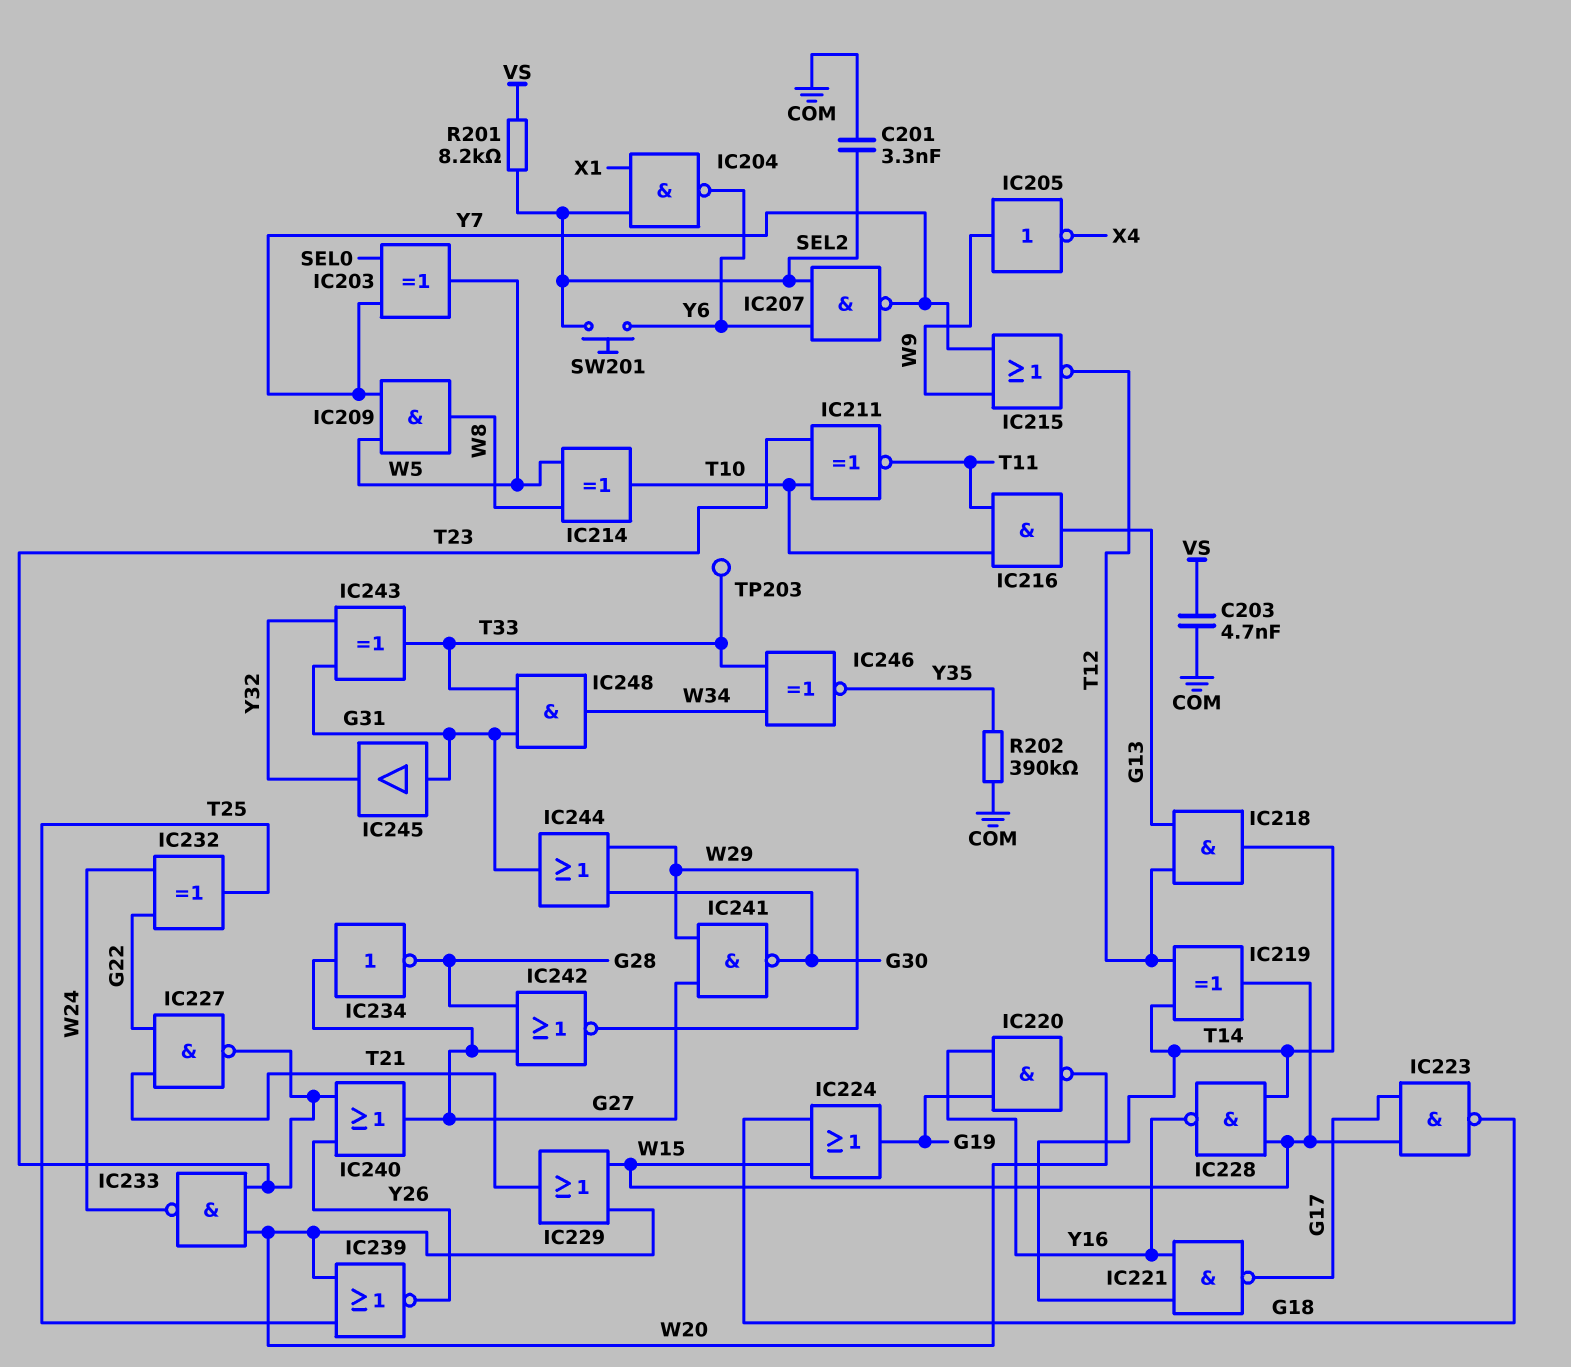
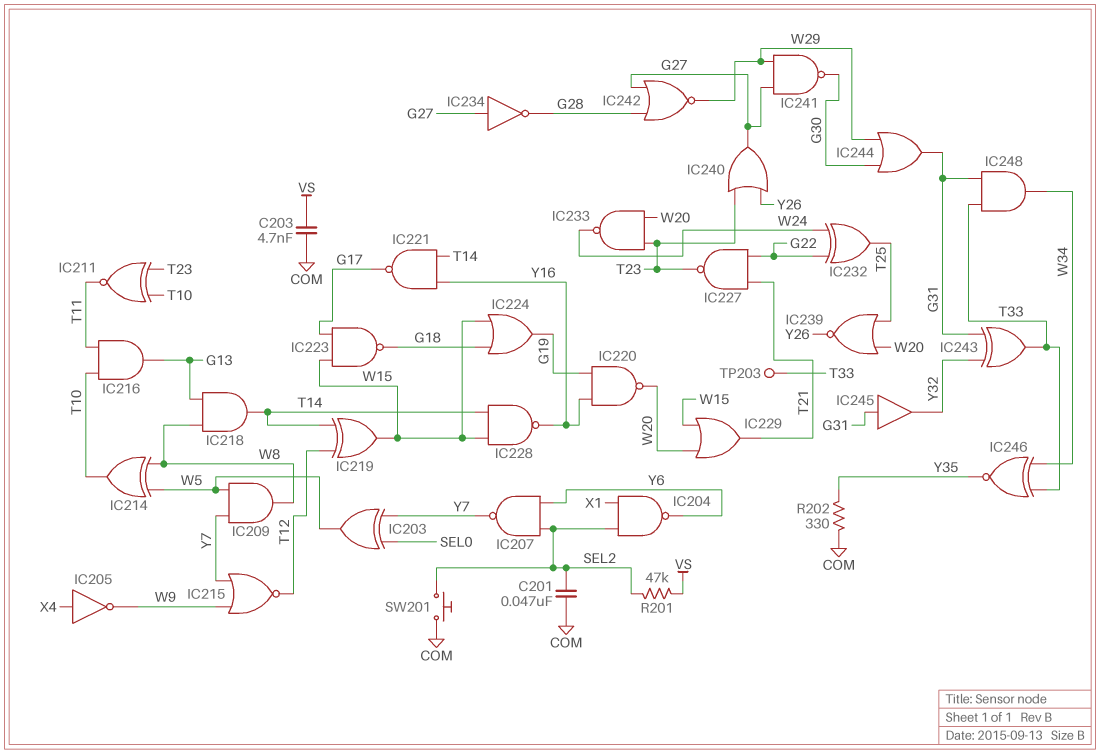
C201: 3.3nF (COM, SEL2) -> 47nF (COM, SEL2)
IC205: NOT (in W9, out X4) -> NOT (in X4, out W9)
IC218: AND (in G13, in T12, out T14) -> AND (in G13, in W8, out T14)
R201: 8.2k (SEL2, VS) -> 47k (SEL2, VS)
R202: 390k (COM, Y35) -> 330 (COM, Y35)
SW201: button (SEL2, Y6) -> button (COM, SEL2)

